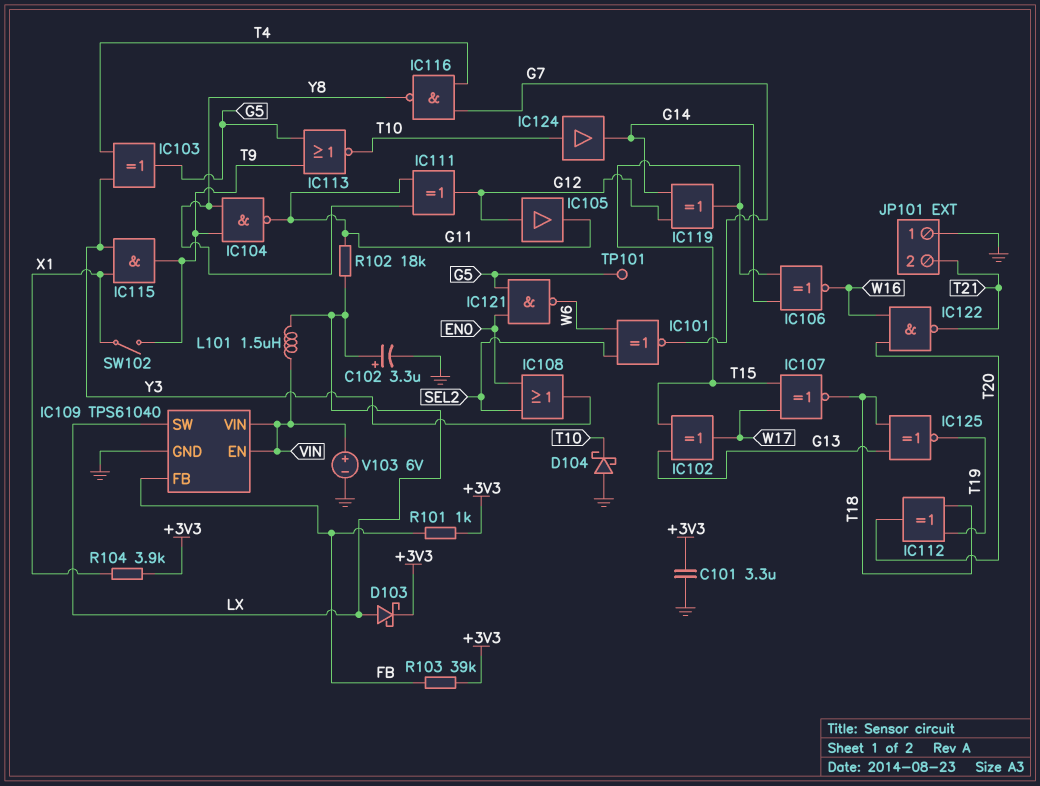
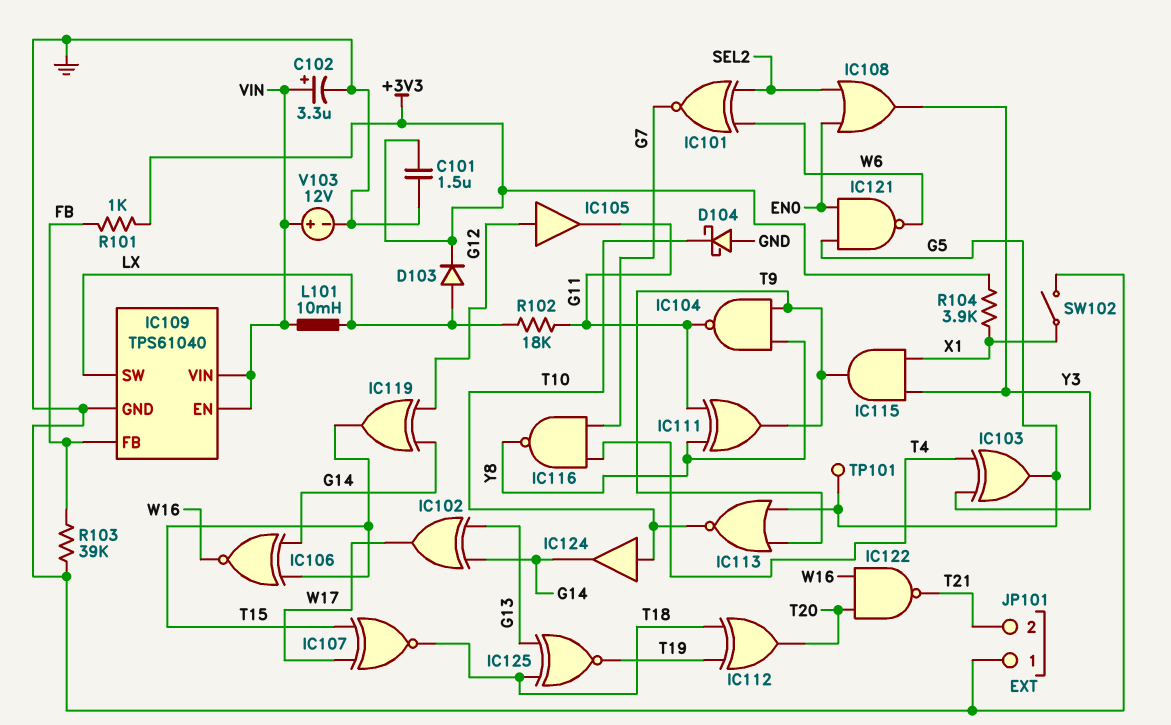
C101: 3.3uF (+3V3, GND) -> 1.5uF (+3V3, GND)
C102: 3.3uF (plus LX, minus GND) -> 3.3uF (plus VIN, minus GND)
D103: schottky (A LX, K +3V3) -> diode (A LX, K +3V3)
IC102: XOR (in G13, in T15, out W17) -> XOR (in G13, in G14, out W17)
IC111: XOR (in G11, in Y8, out G12) -> XOR (in G11, in Y8, out T9)
L101: 1.5uH (LX, VIN) -> 10mH (LX, VIN)
R103: 39k (+3V3, FB) -> 39k (FB, GND)
SW102: switch (T9, X1) -> switch (GND, X1)
V103: 6V (plus VIN, minus GND) -> 12V (plus VIN, minus GND)

